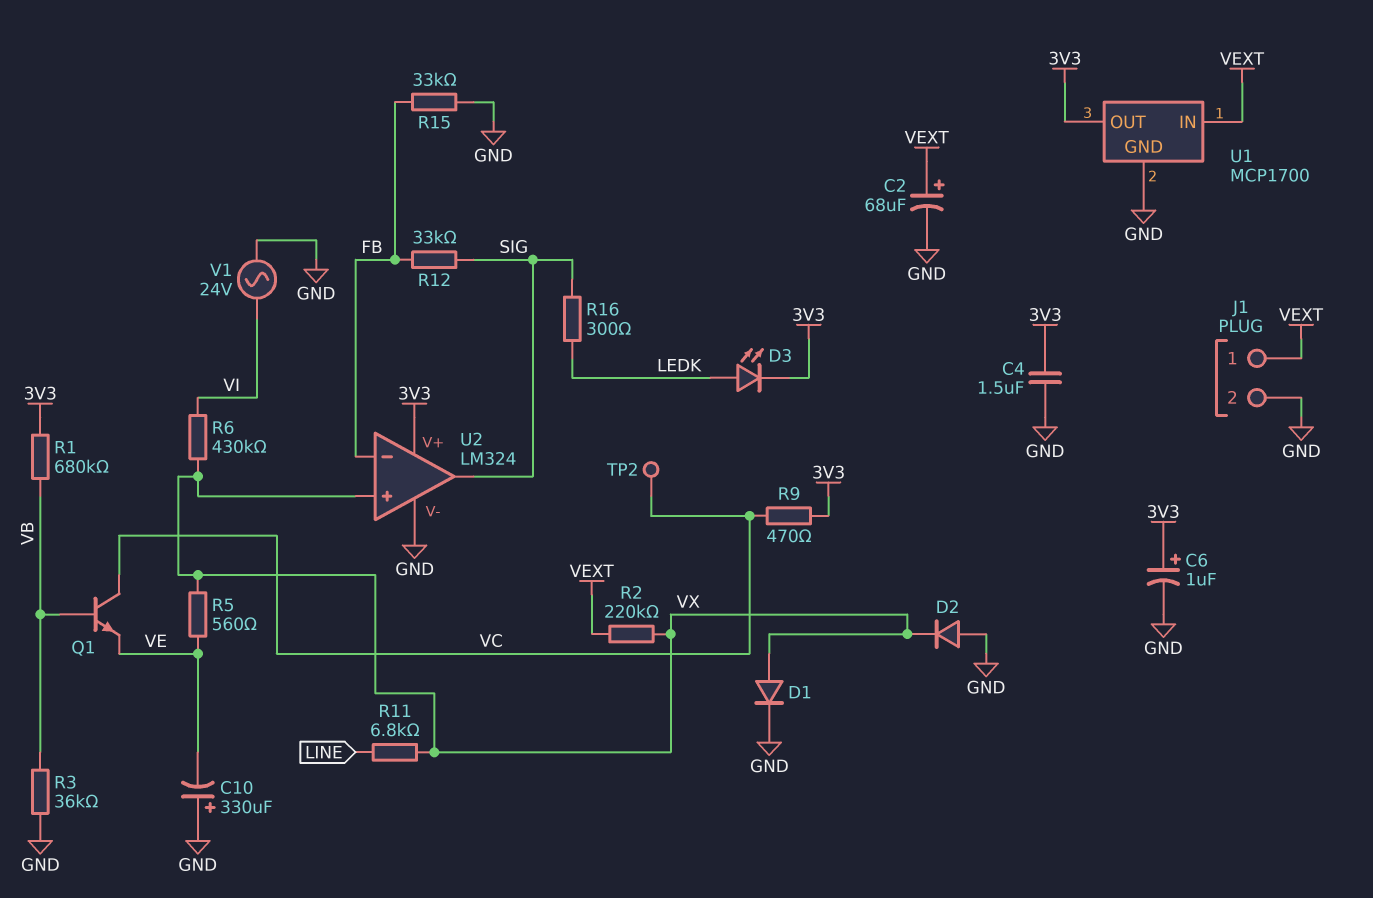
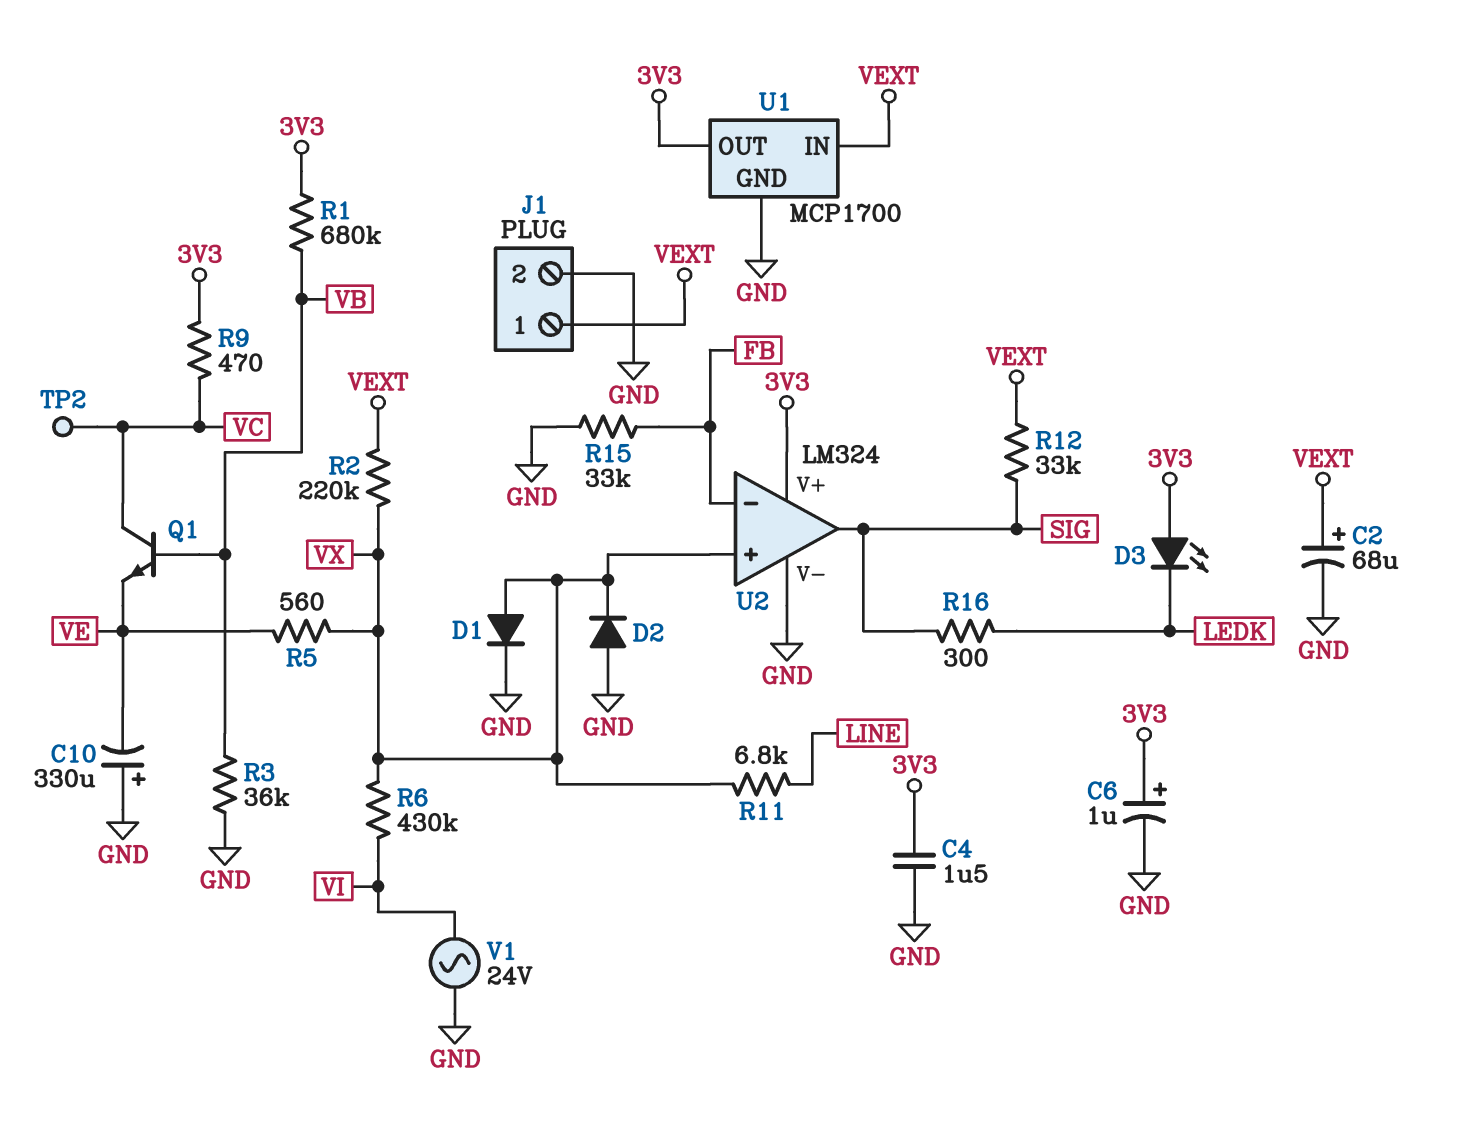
D3: LED (A LEDK, K 3V3) -> LED (A 3V3, K LEDK)
R12: 33k (FB, SIG) -> 33k (SIG, VEXT)

